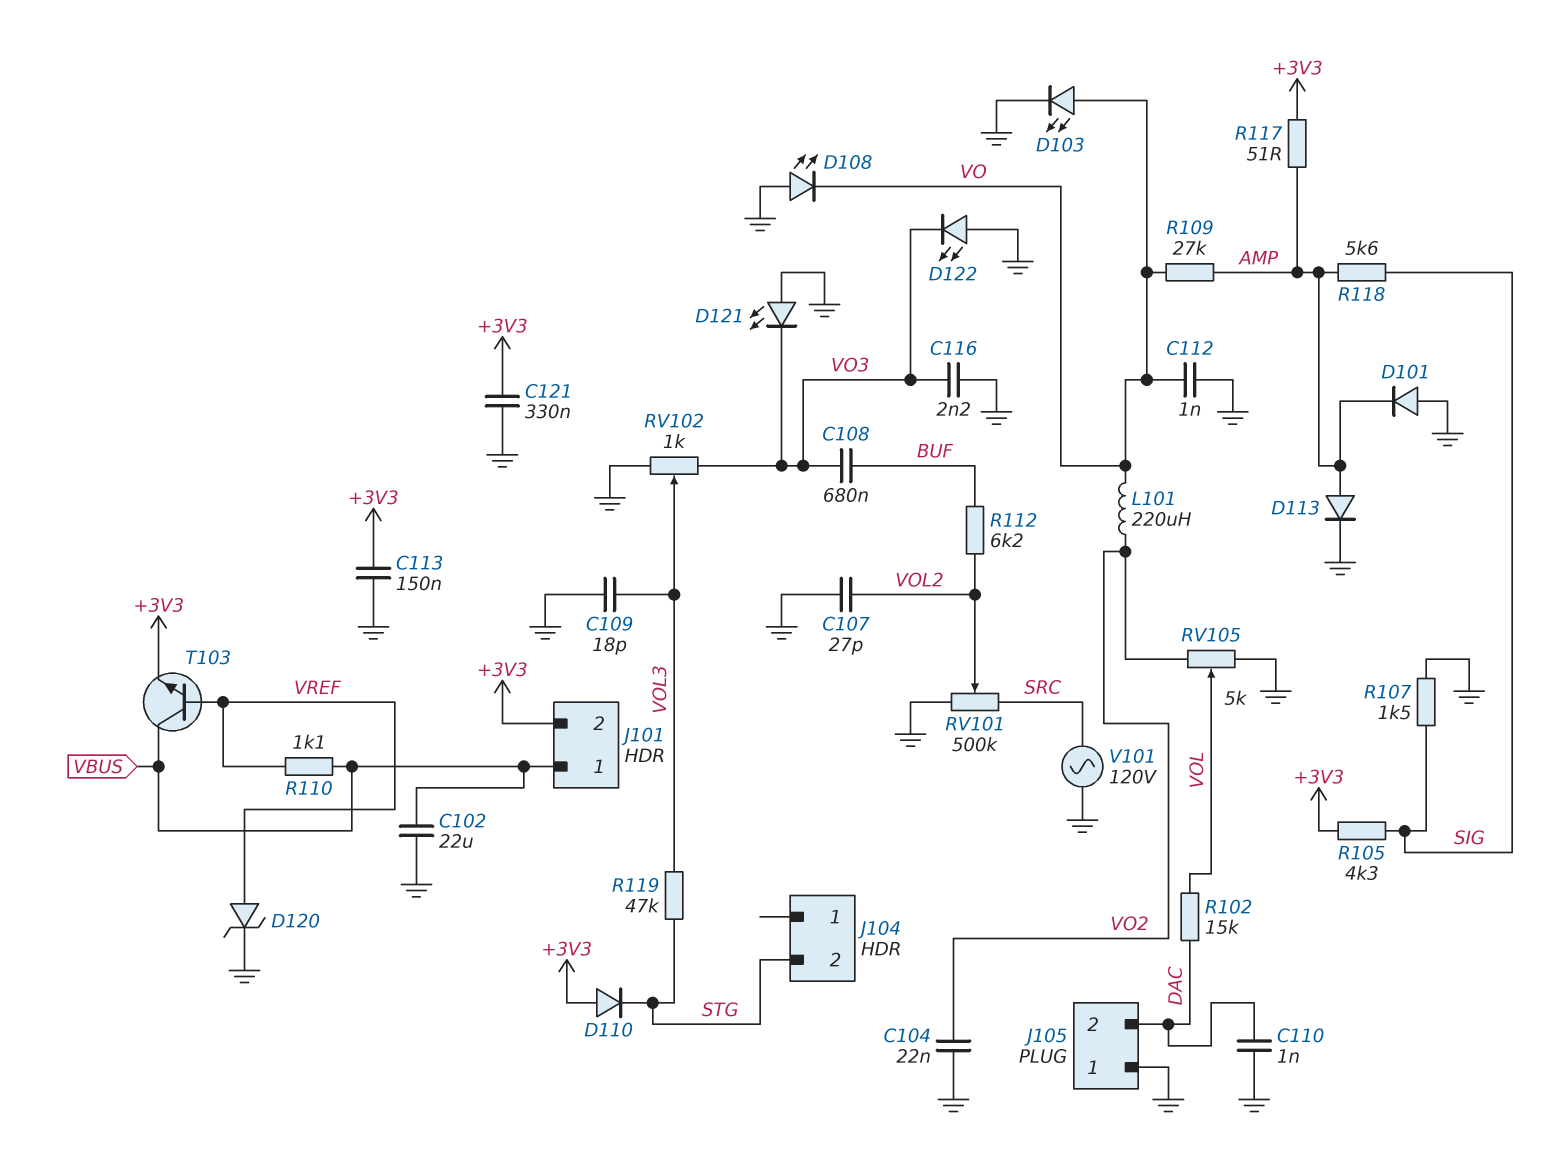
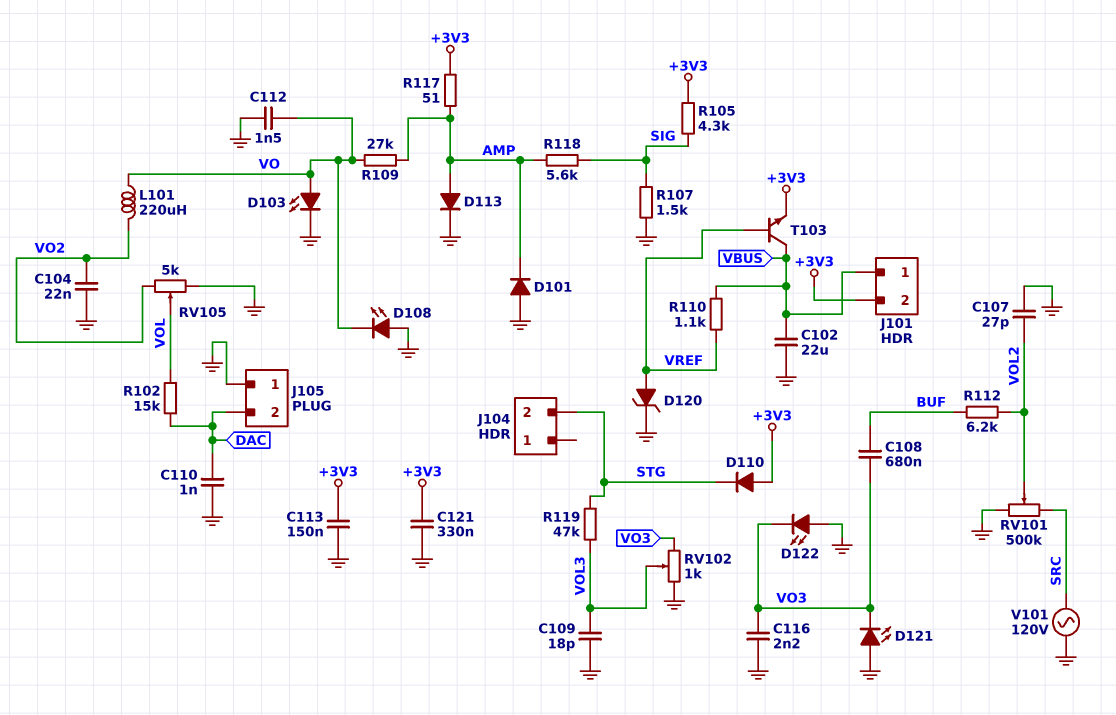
C112: 1nF (GND, VO) -> 1.5nF (GND, VO)

